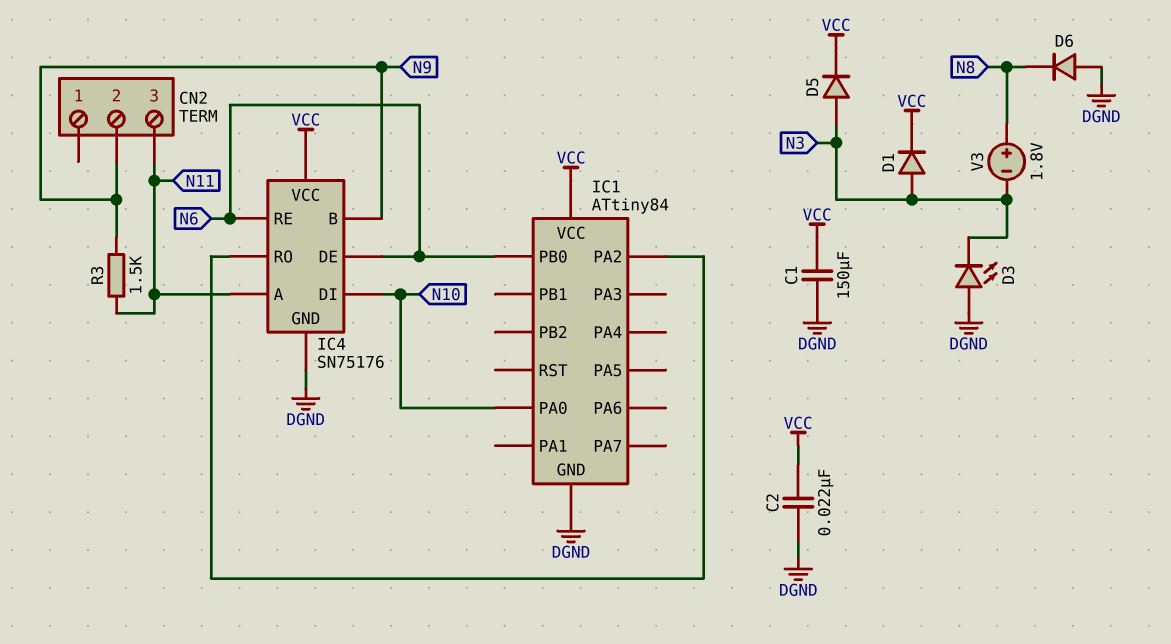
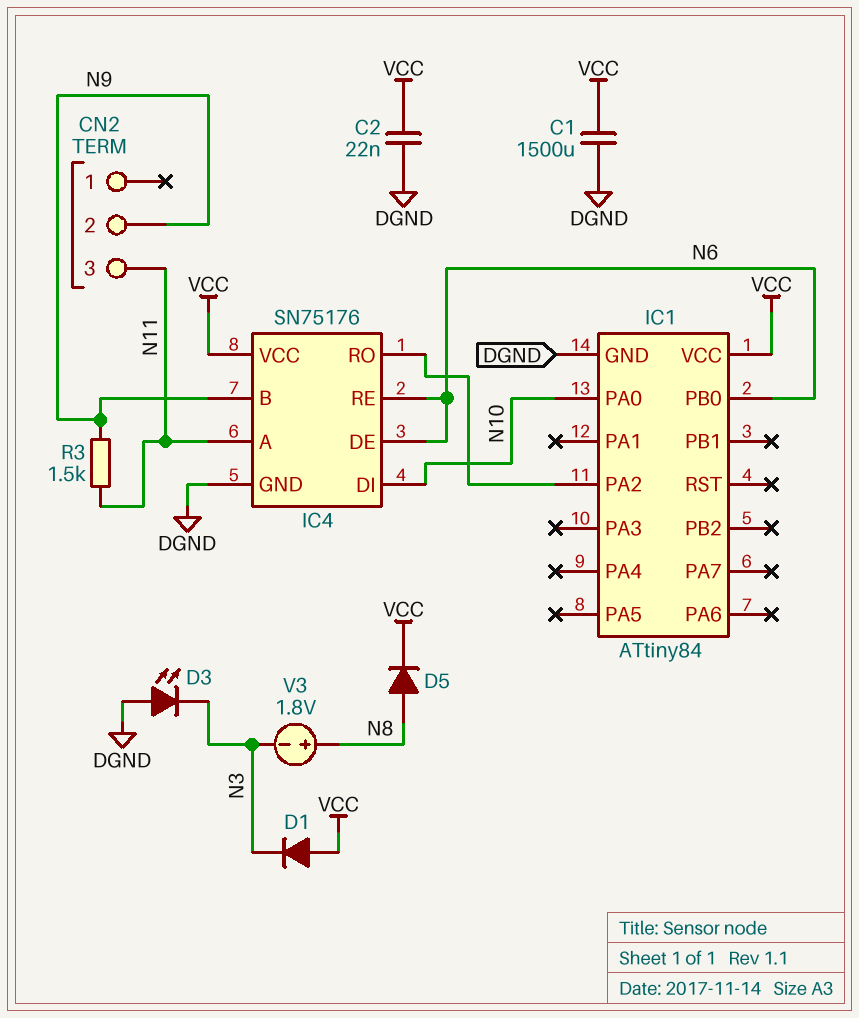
C1: 150uF (DGND, VCC) -> 1500uF (DGND, VCC)
D1: diode (A N3, K VCC) -> diode (A VCC, K N3)
D5: diode (A N3, K VCC) -> diode (A N8, K VCC)
D6: diode (A DGND, K N8) -> none

